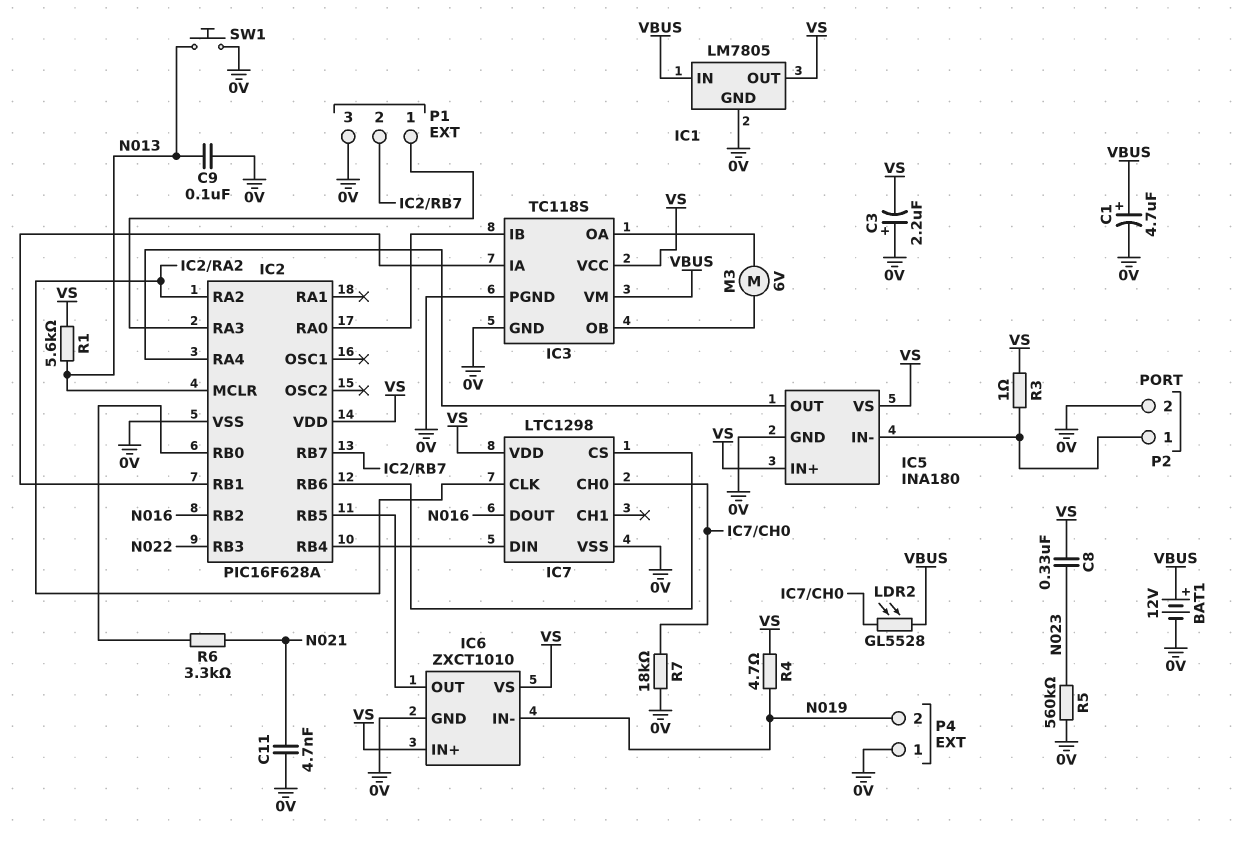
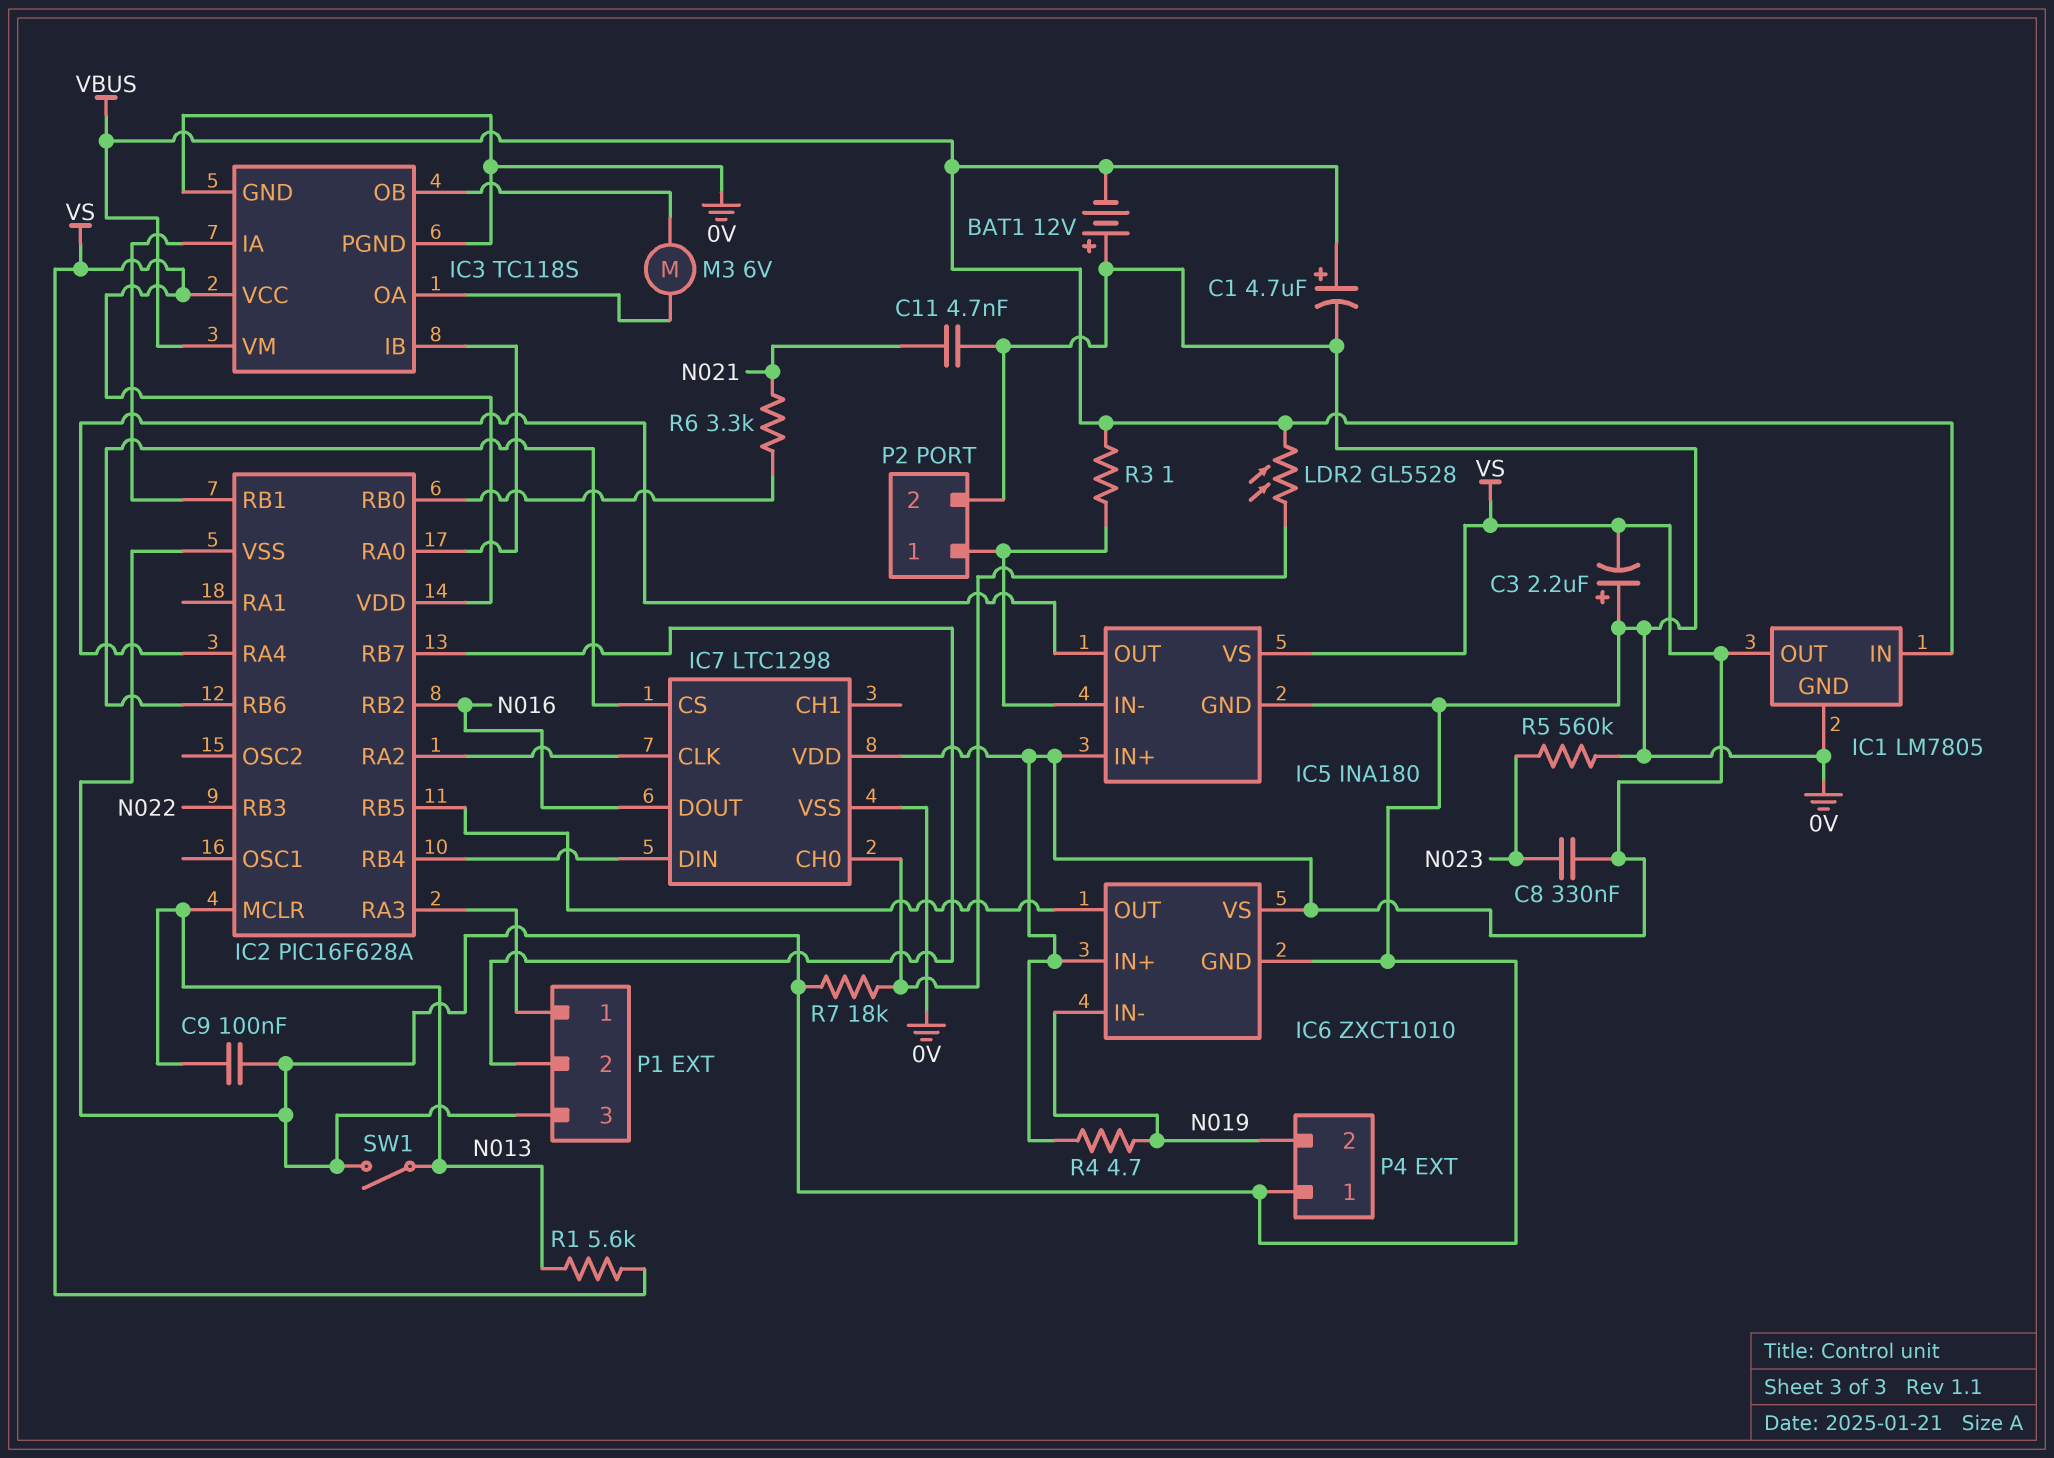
BAT1: 12V (plus VBUS, minus 0V) -> 12V (plus 0V, minus VBUS)
R3: 1 (IC5/IN-, VS) -> 1 (IC5/IN-, VBUS)
SW1: button (0V, N013) -> switch (0V, N013)

